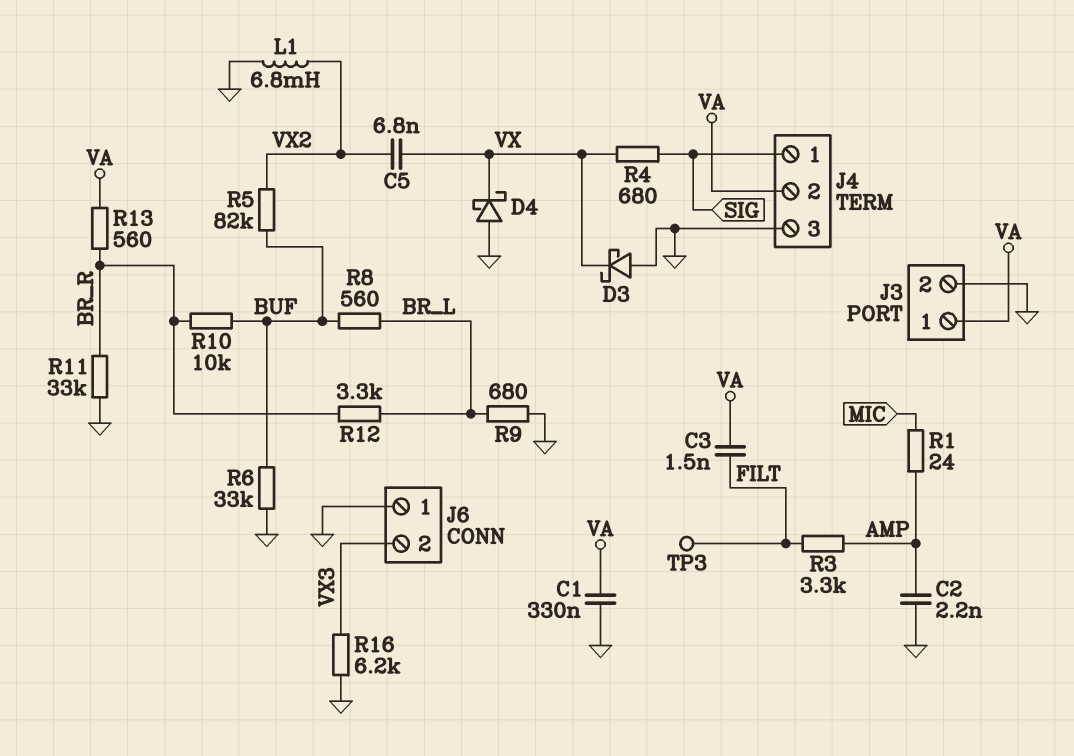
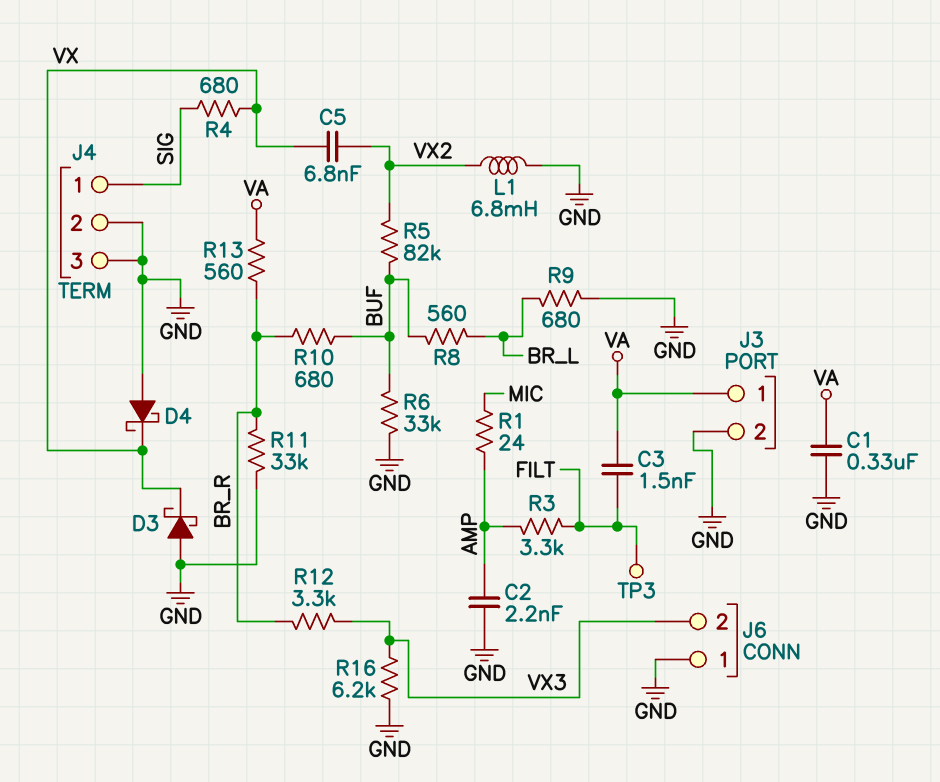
J4 pin 2: VA -> GND
R10: 10k (BR_R, BUF) -> 680 (BR_R, BUF)
R12: 3.3k (BR_L, BR_R) -> 3.3k (BR_R, VX3)

